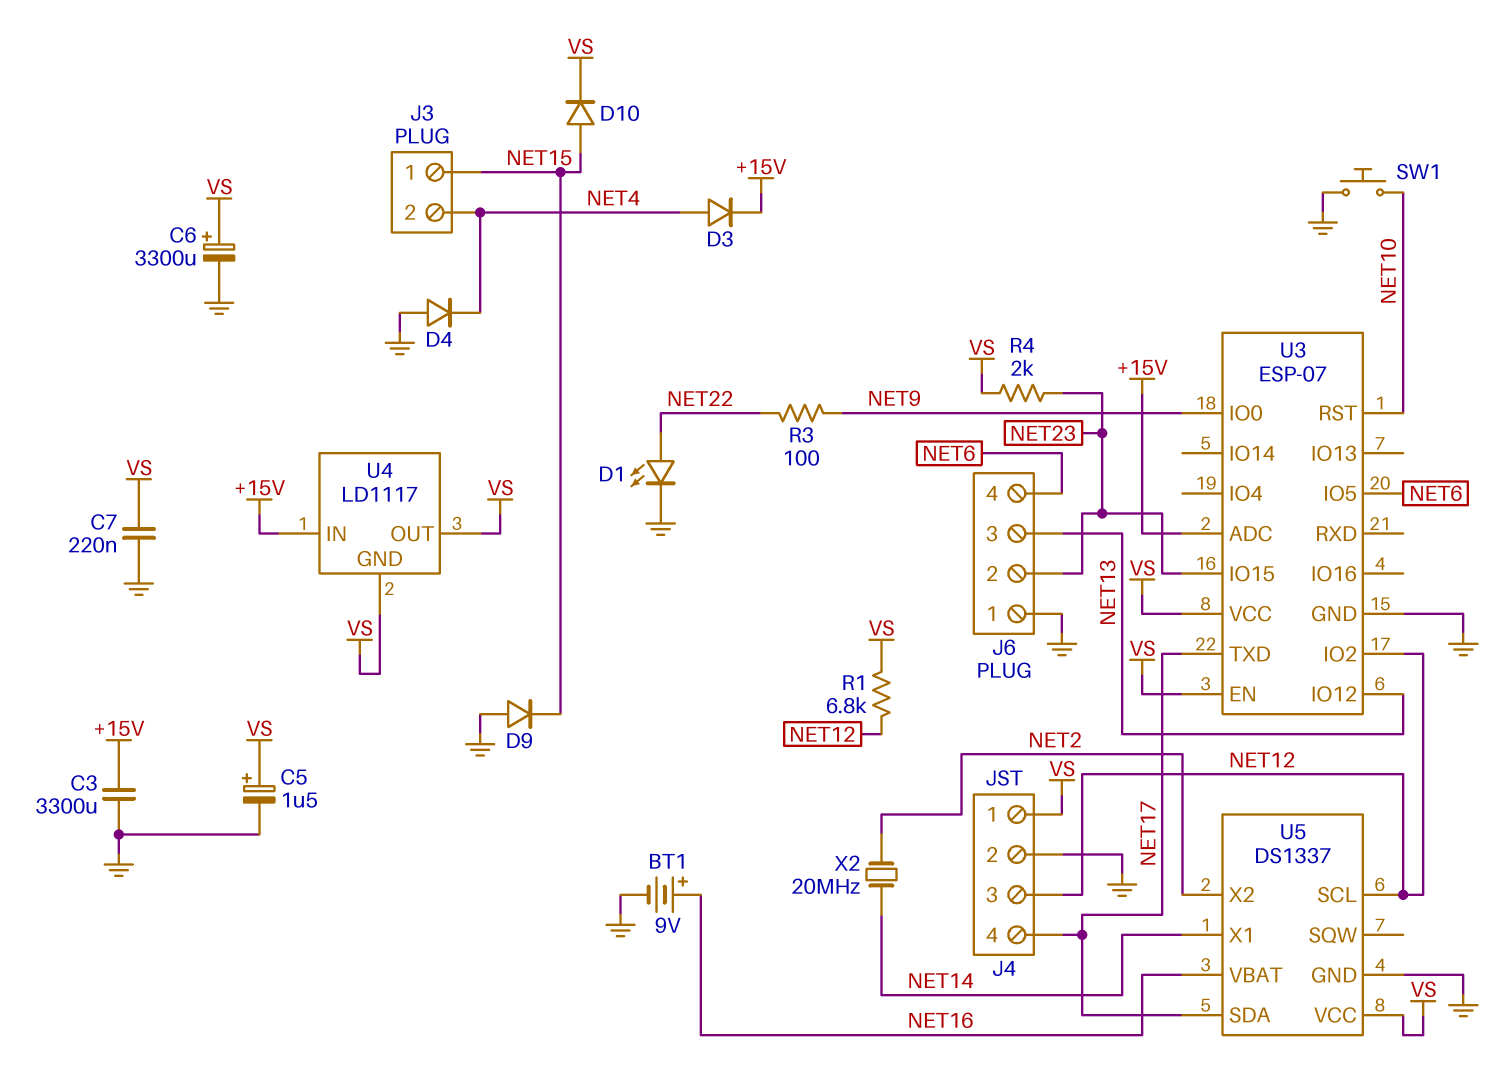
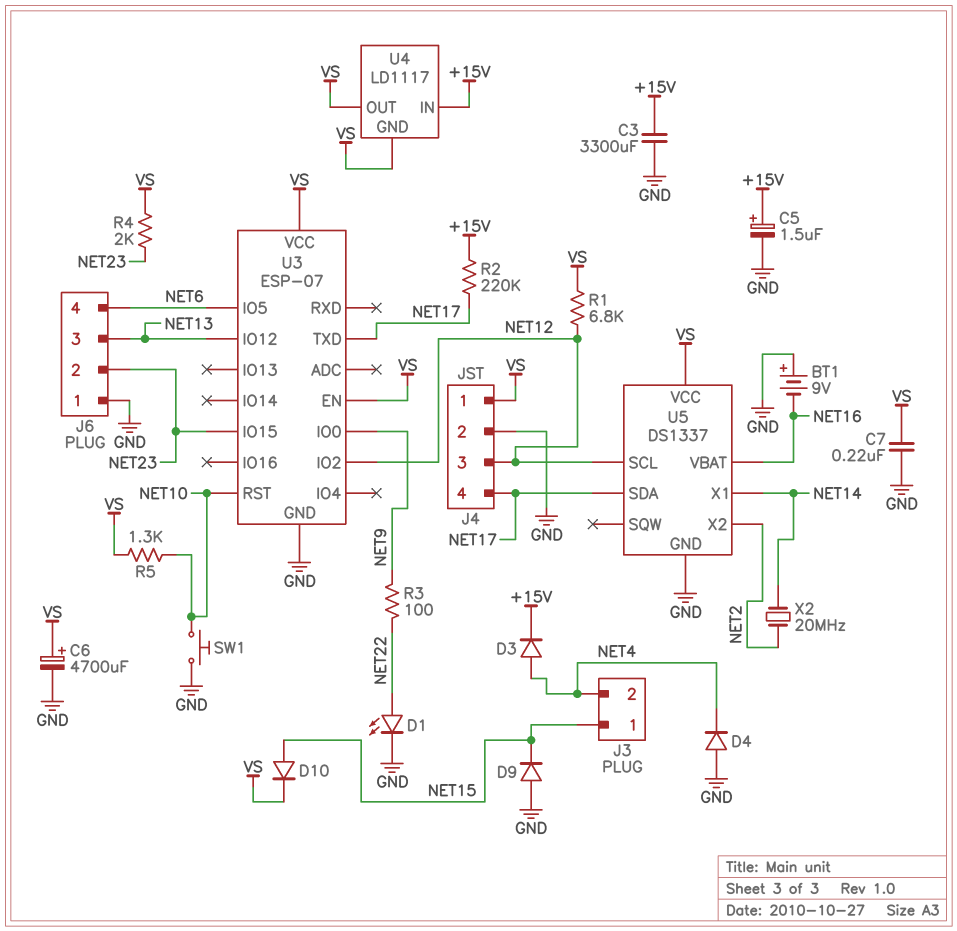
BT1: 9V (plus NET16, minus GND) -> 9V (plus GND, minus NET16)
C5: 1.5uF (plus VS, minus GND) -> 1.5uF (plus +15V, minus GND)
C6: 3300uF (plus VS, minus GND) -> 4700uF (plus VS, minus GND)
R2: none -> 220k (+15V, NET17)
R5: none -> 1.3k (NET10, VS)
U3 pin ADC: +15V -> none

